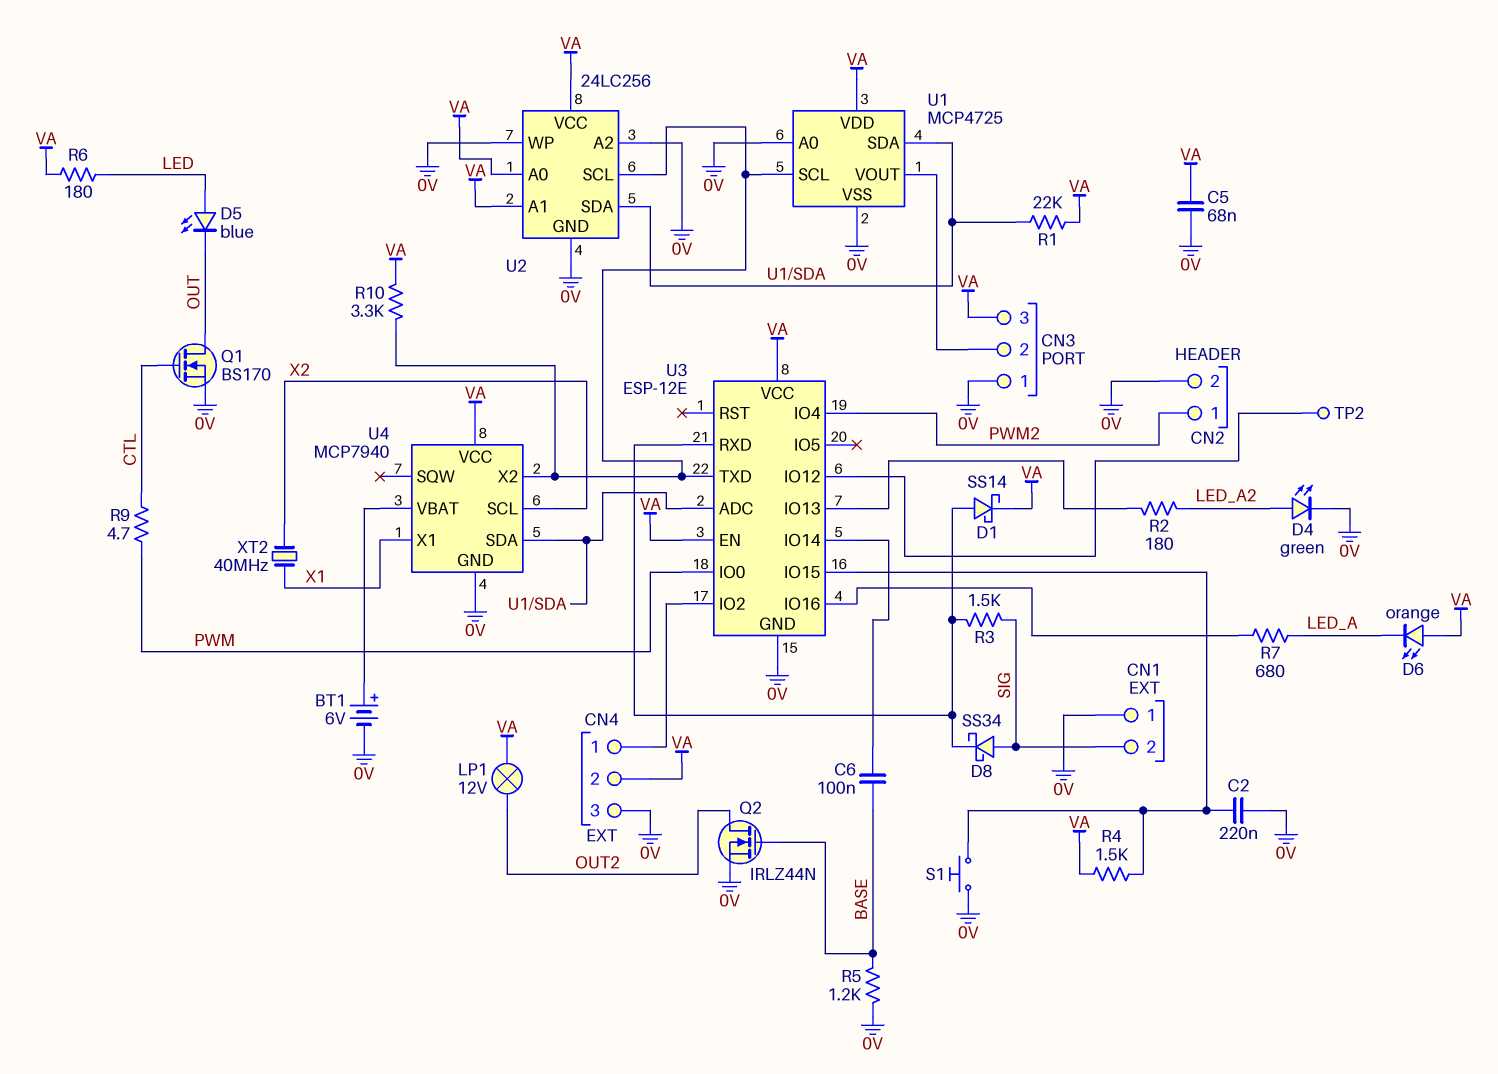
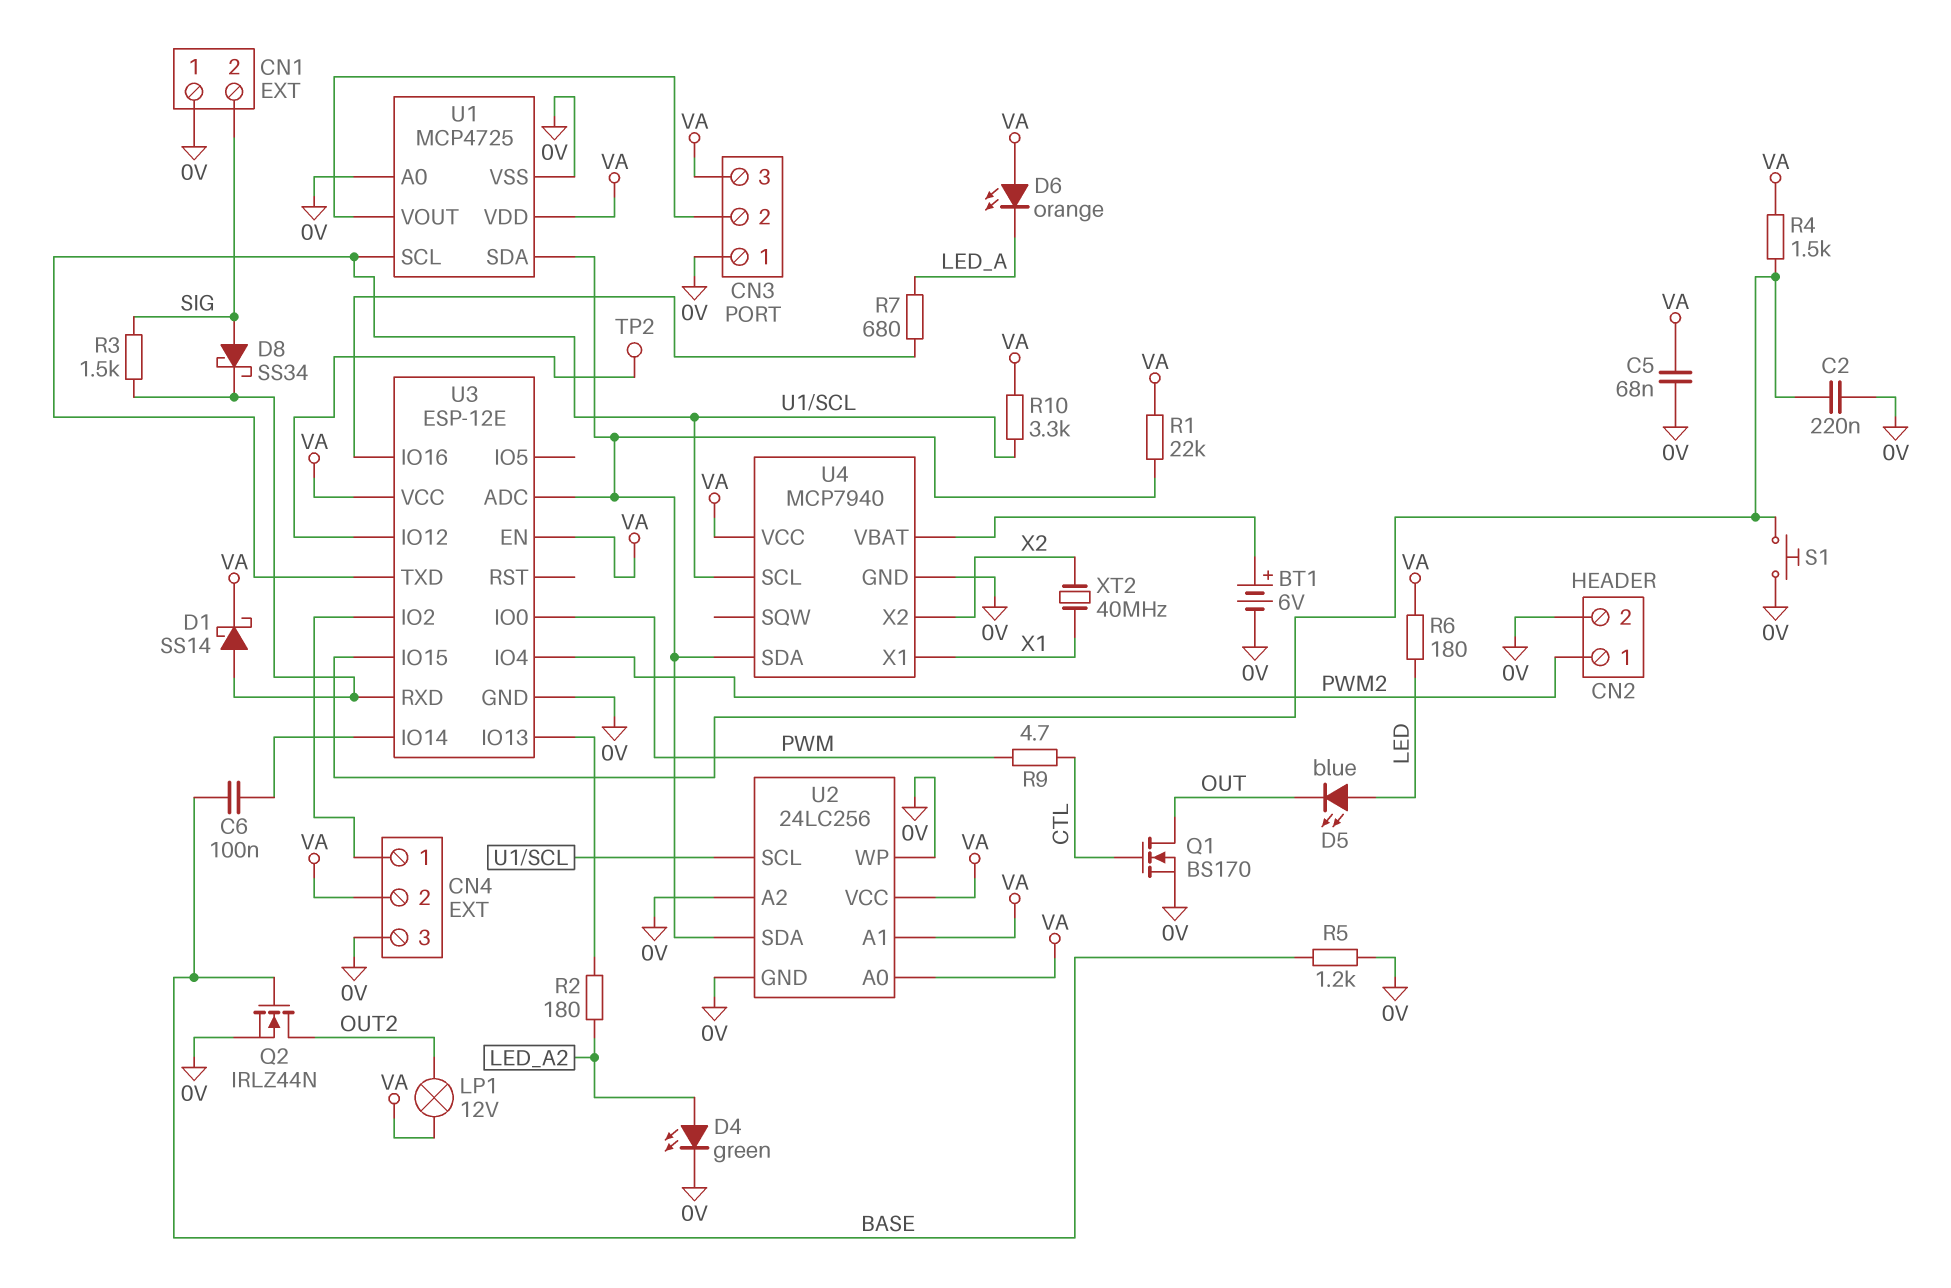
U4 pin SCL: X2 -> U1/SCL
U4 pin X2: U1/SCL -> X2

